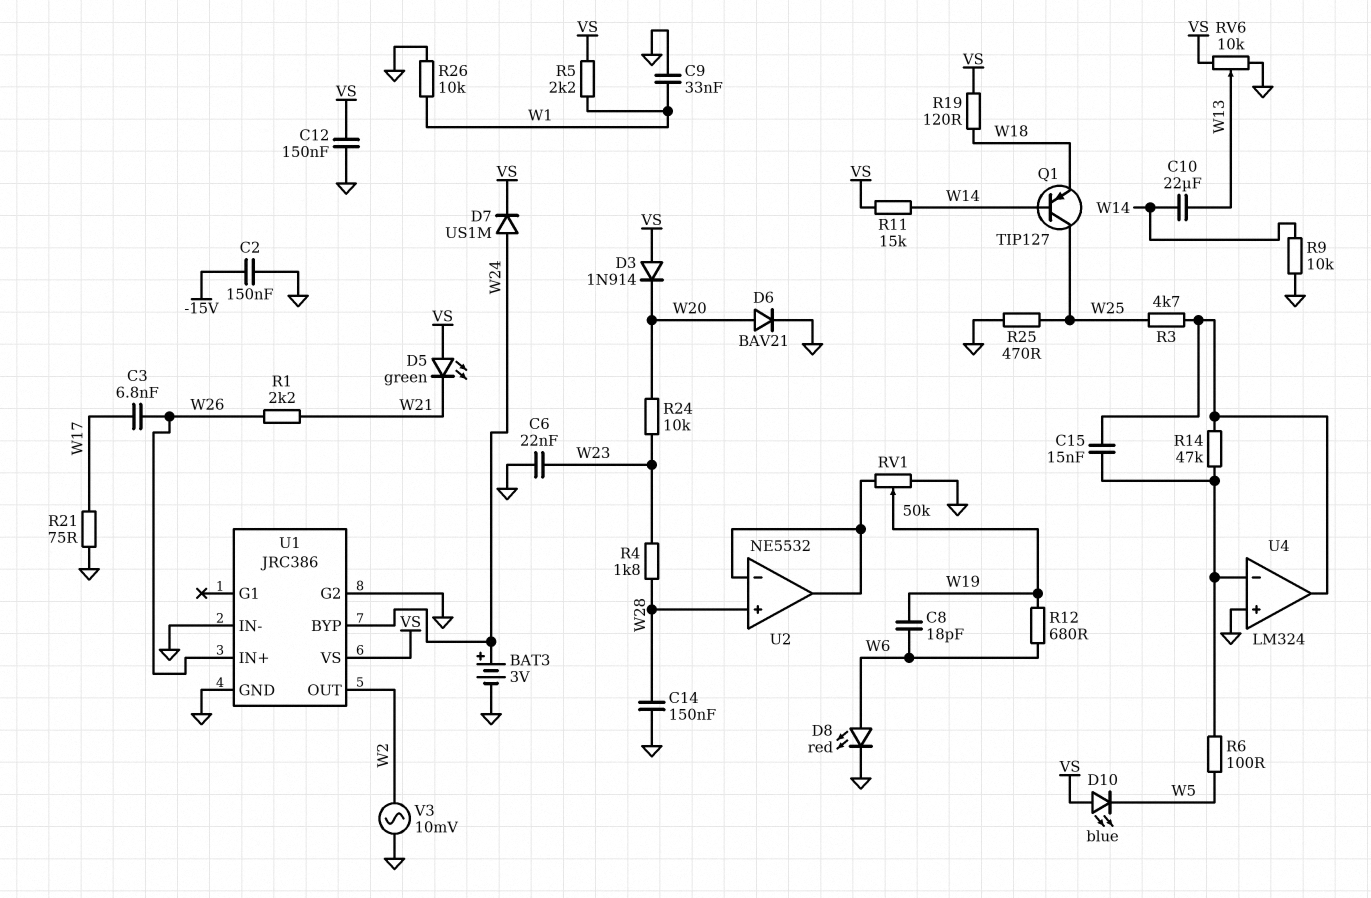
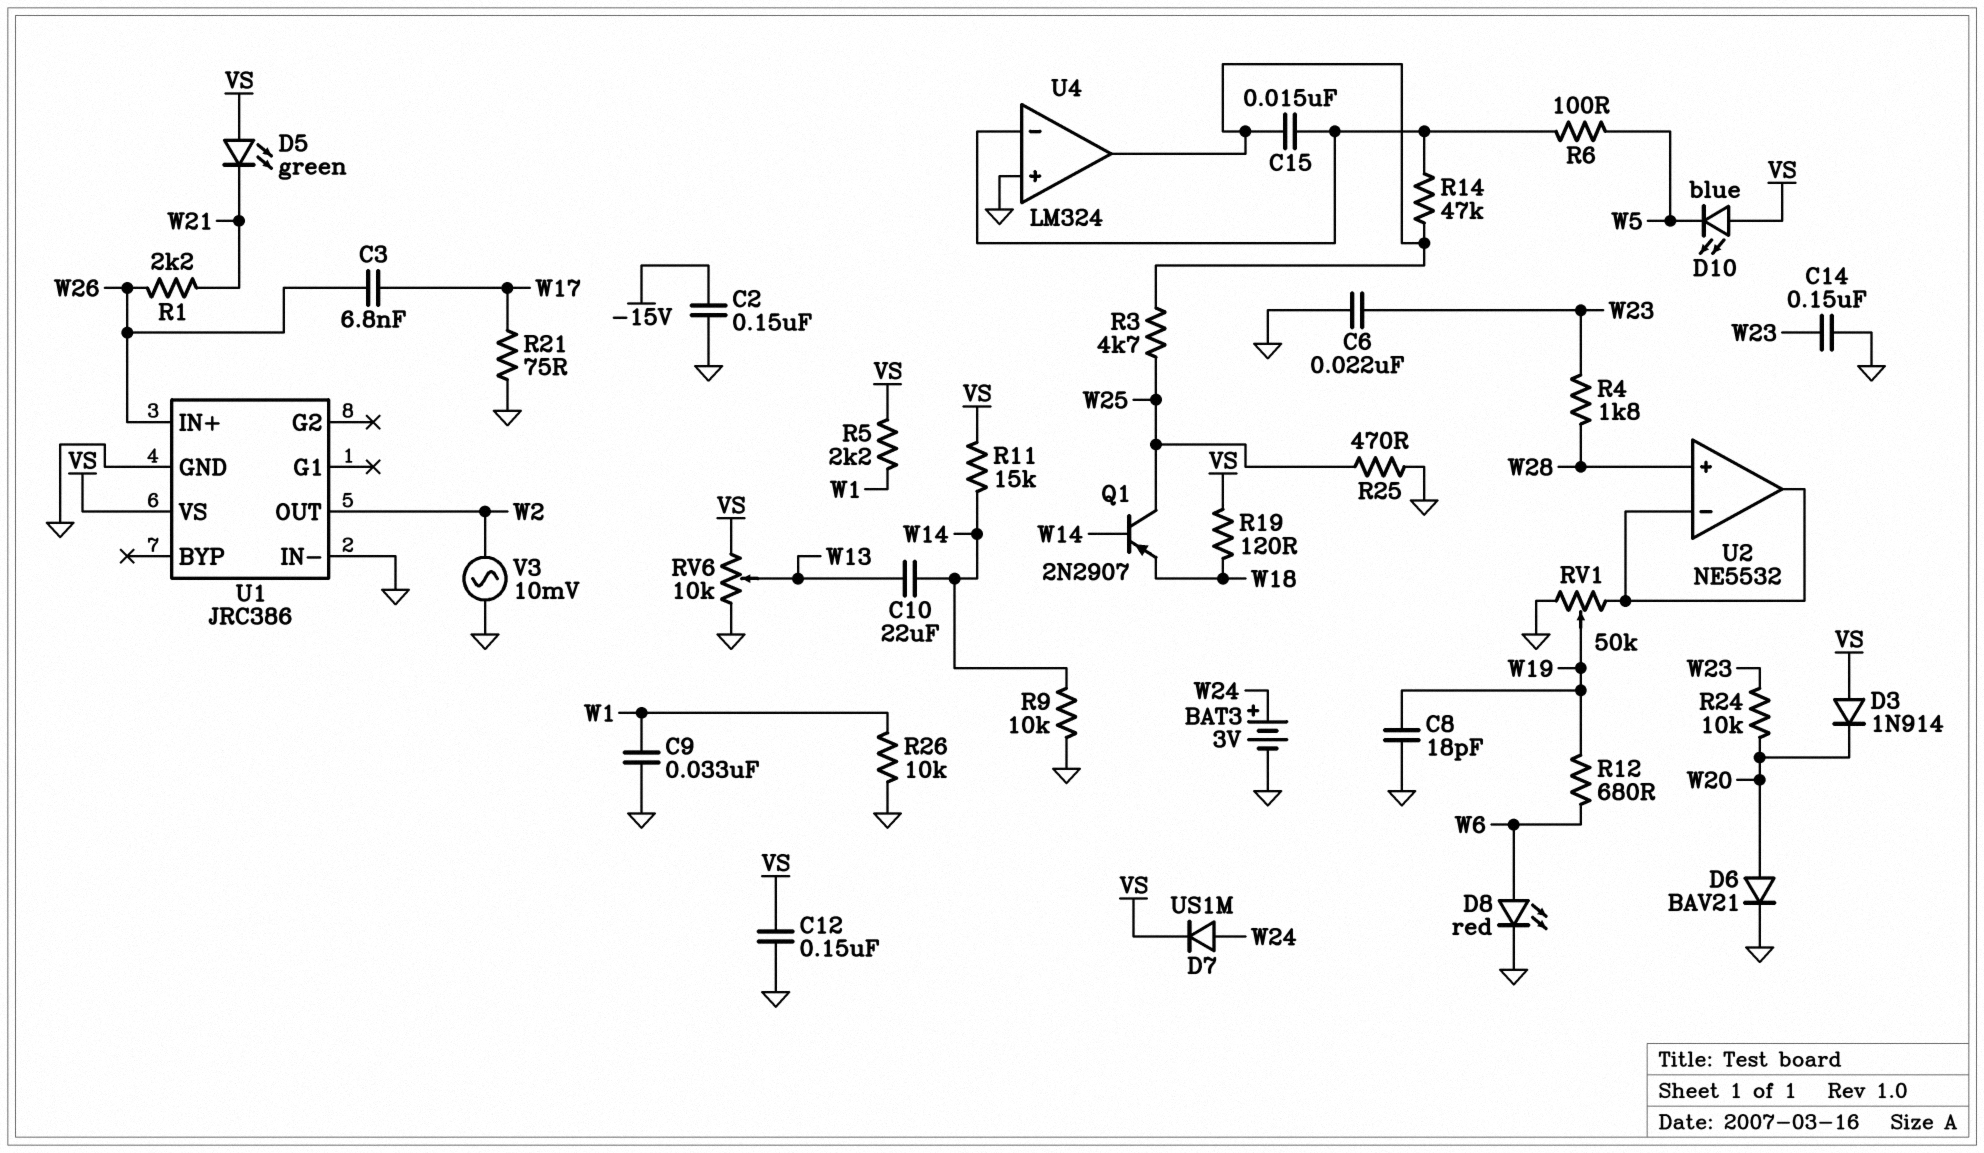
C8: 18pF (W6, W19) -> 18pF (GND, W19)
C14: 150nF (GND, W28) -> 150nF (GND, W23)
Q1: PNP TIP127 (B W14, C W25, E W18) -> PNP 2N2907 (B W14, C W25, E W18)
U1 pin BYP: W24 -> none
U1 pin G2: GND -> none

